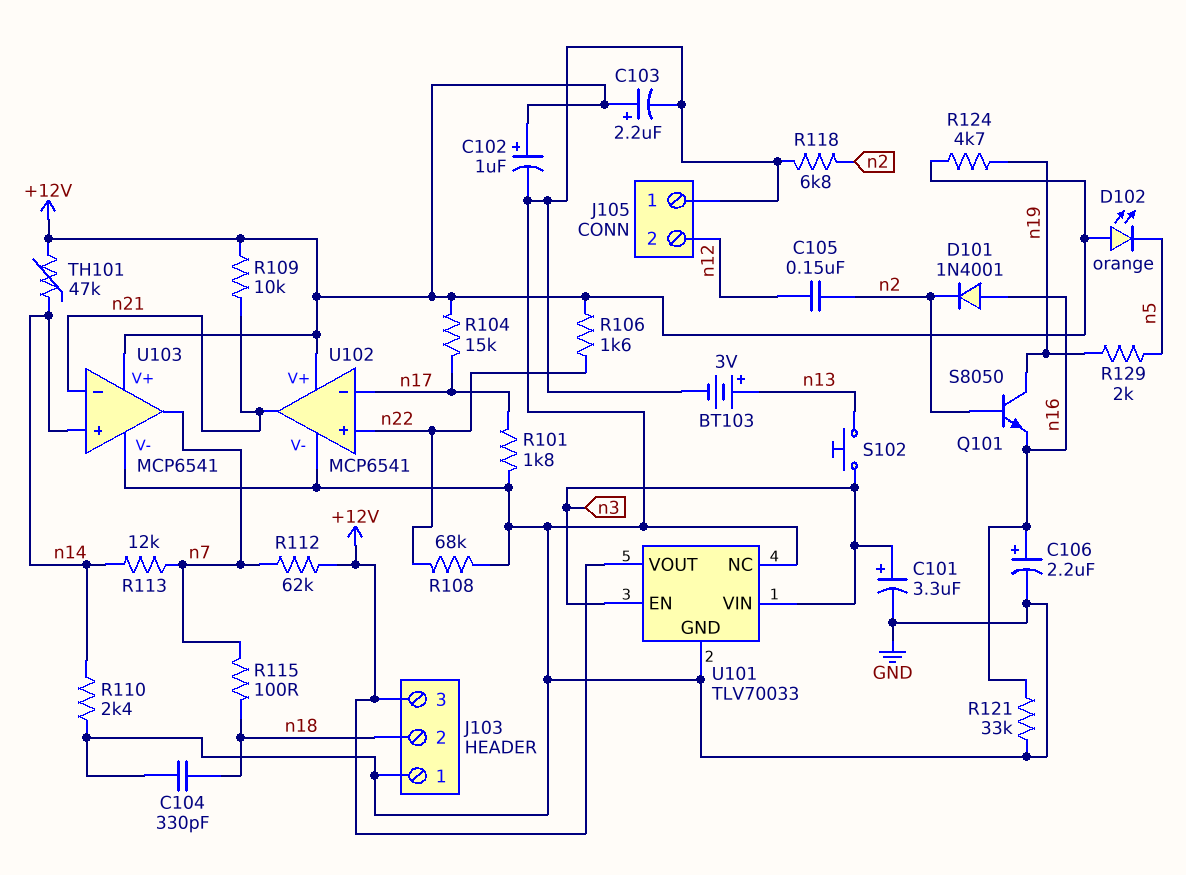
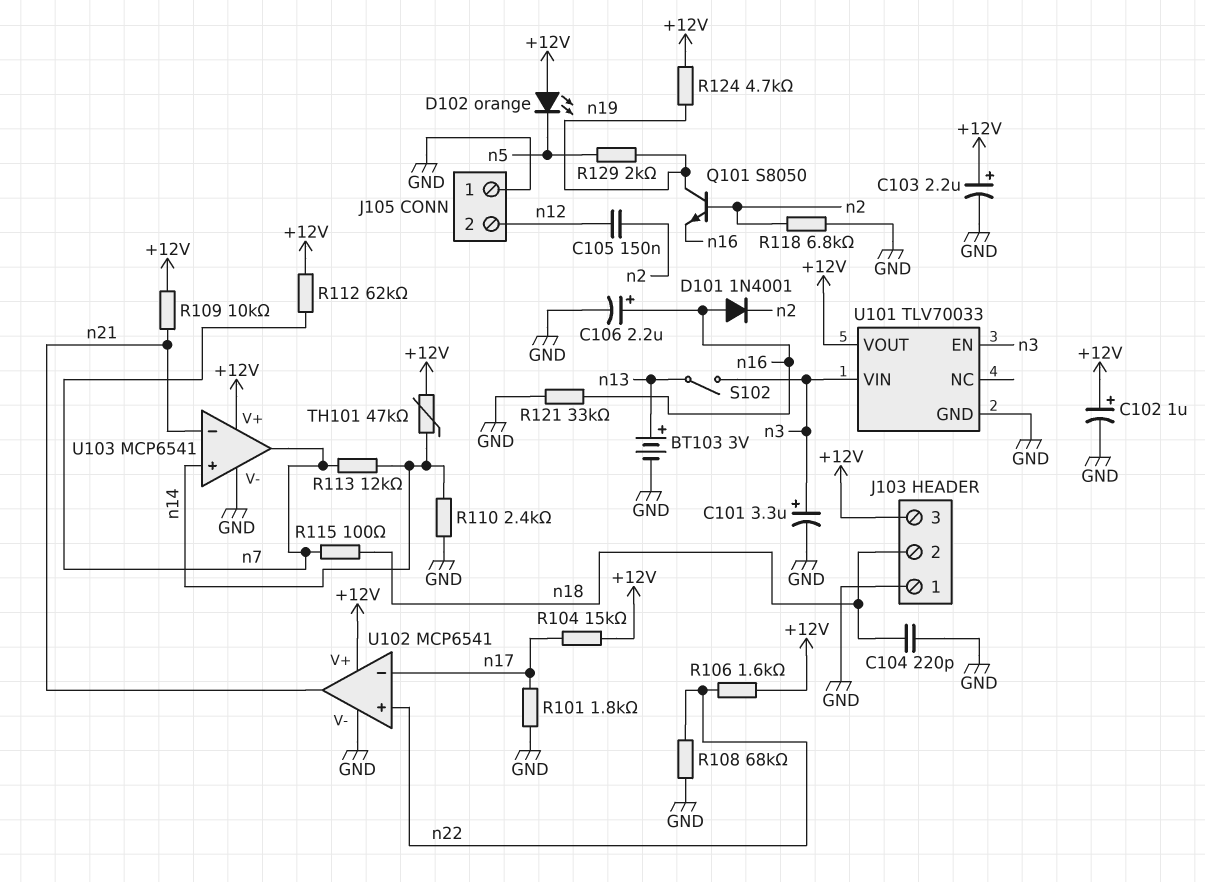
C104: 330pF (GND, n18) -> 220pF (GND, n18)
S102: button (n3, n13) -> switch (n3, n13)
U101 pin NC: GND -> none

